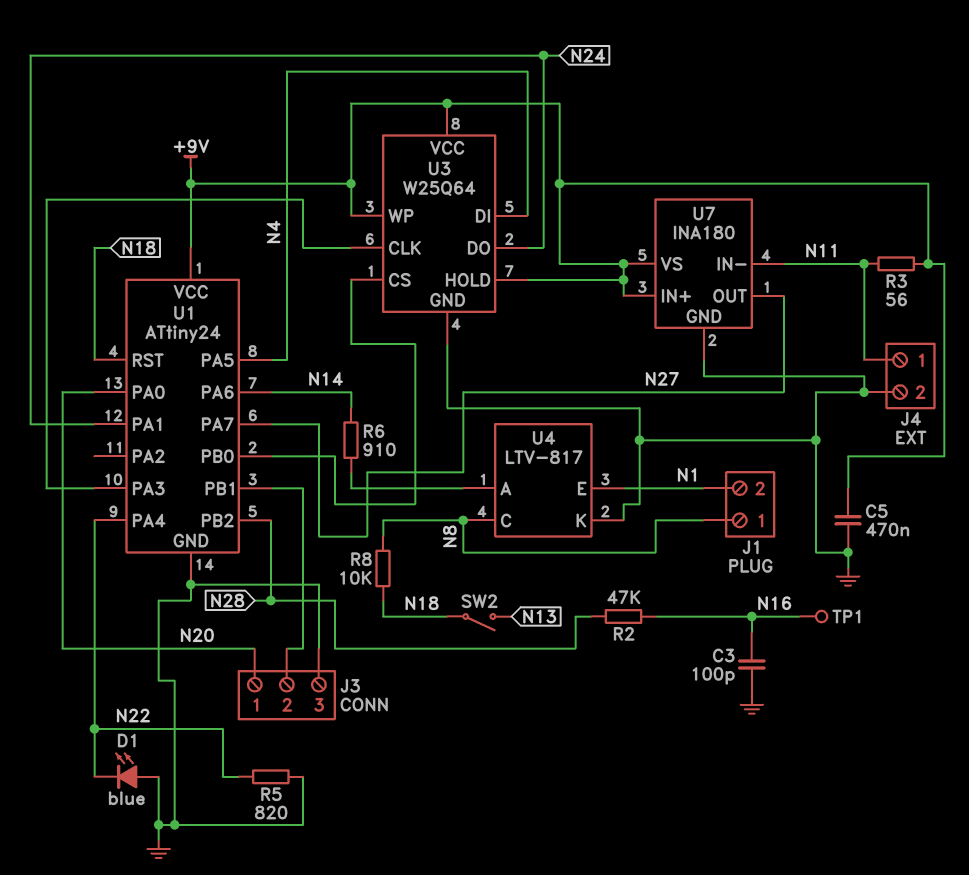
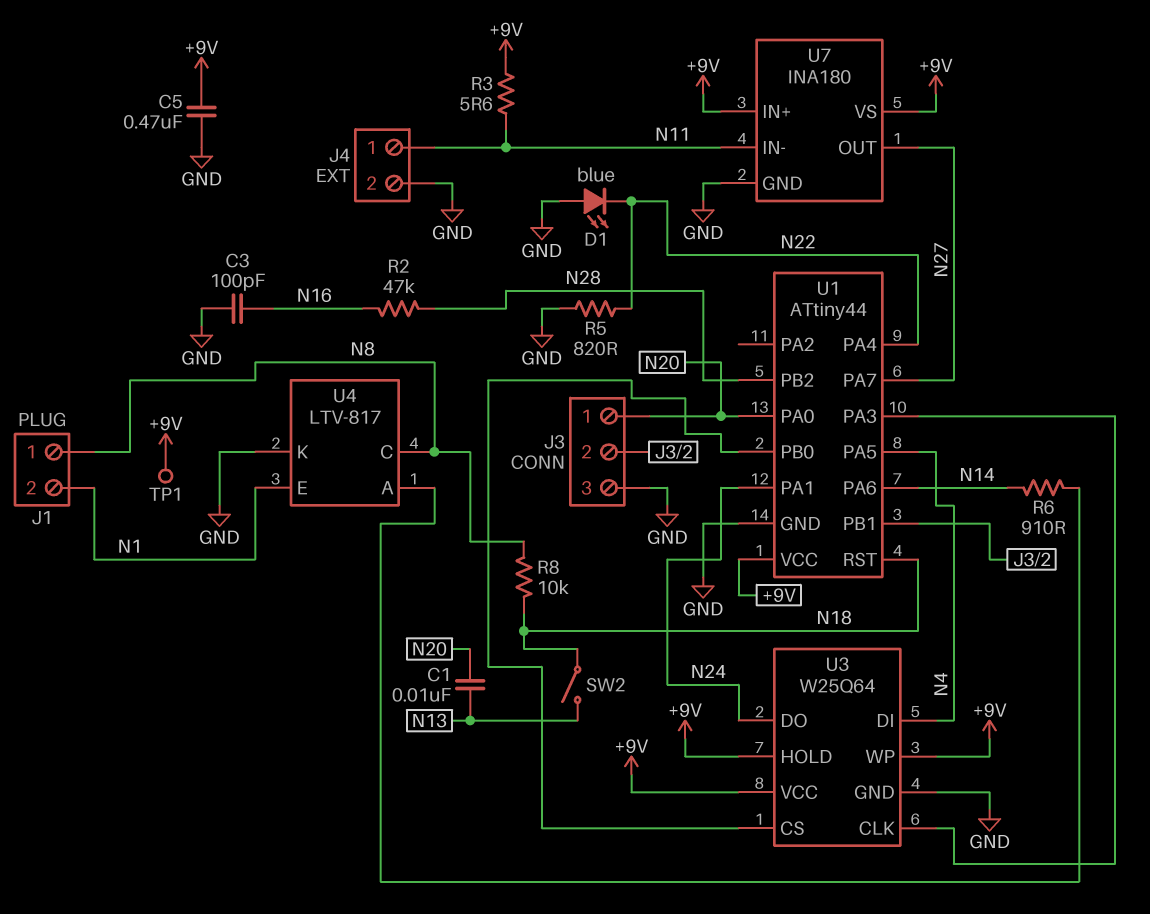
C1: none -> 10nF (N13, N20)
R3: 56 (+9V, N11) -> 5.6 (+9V, N11)
TP1: test point (N16) -> test point (+9V)
U1: ATtiny24 -> ATtiny44

